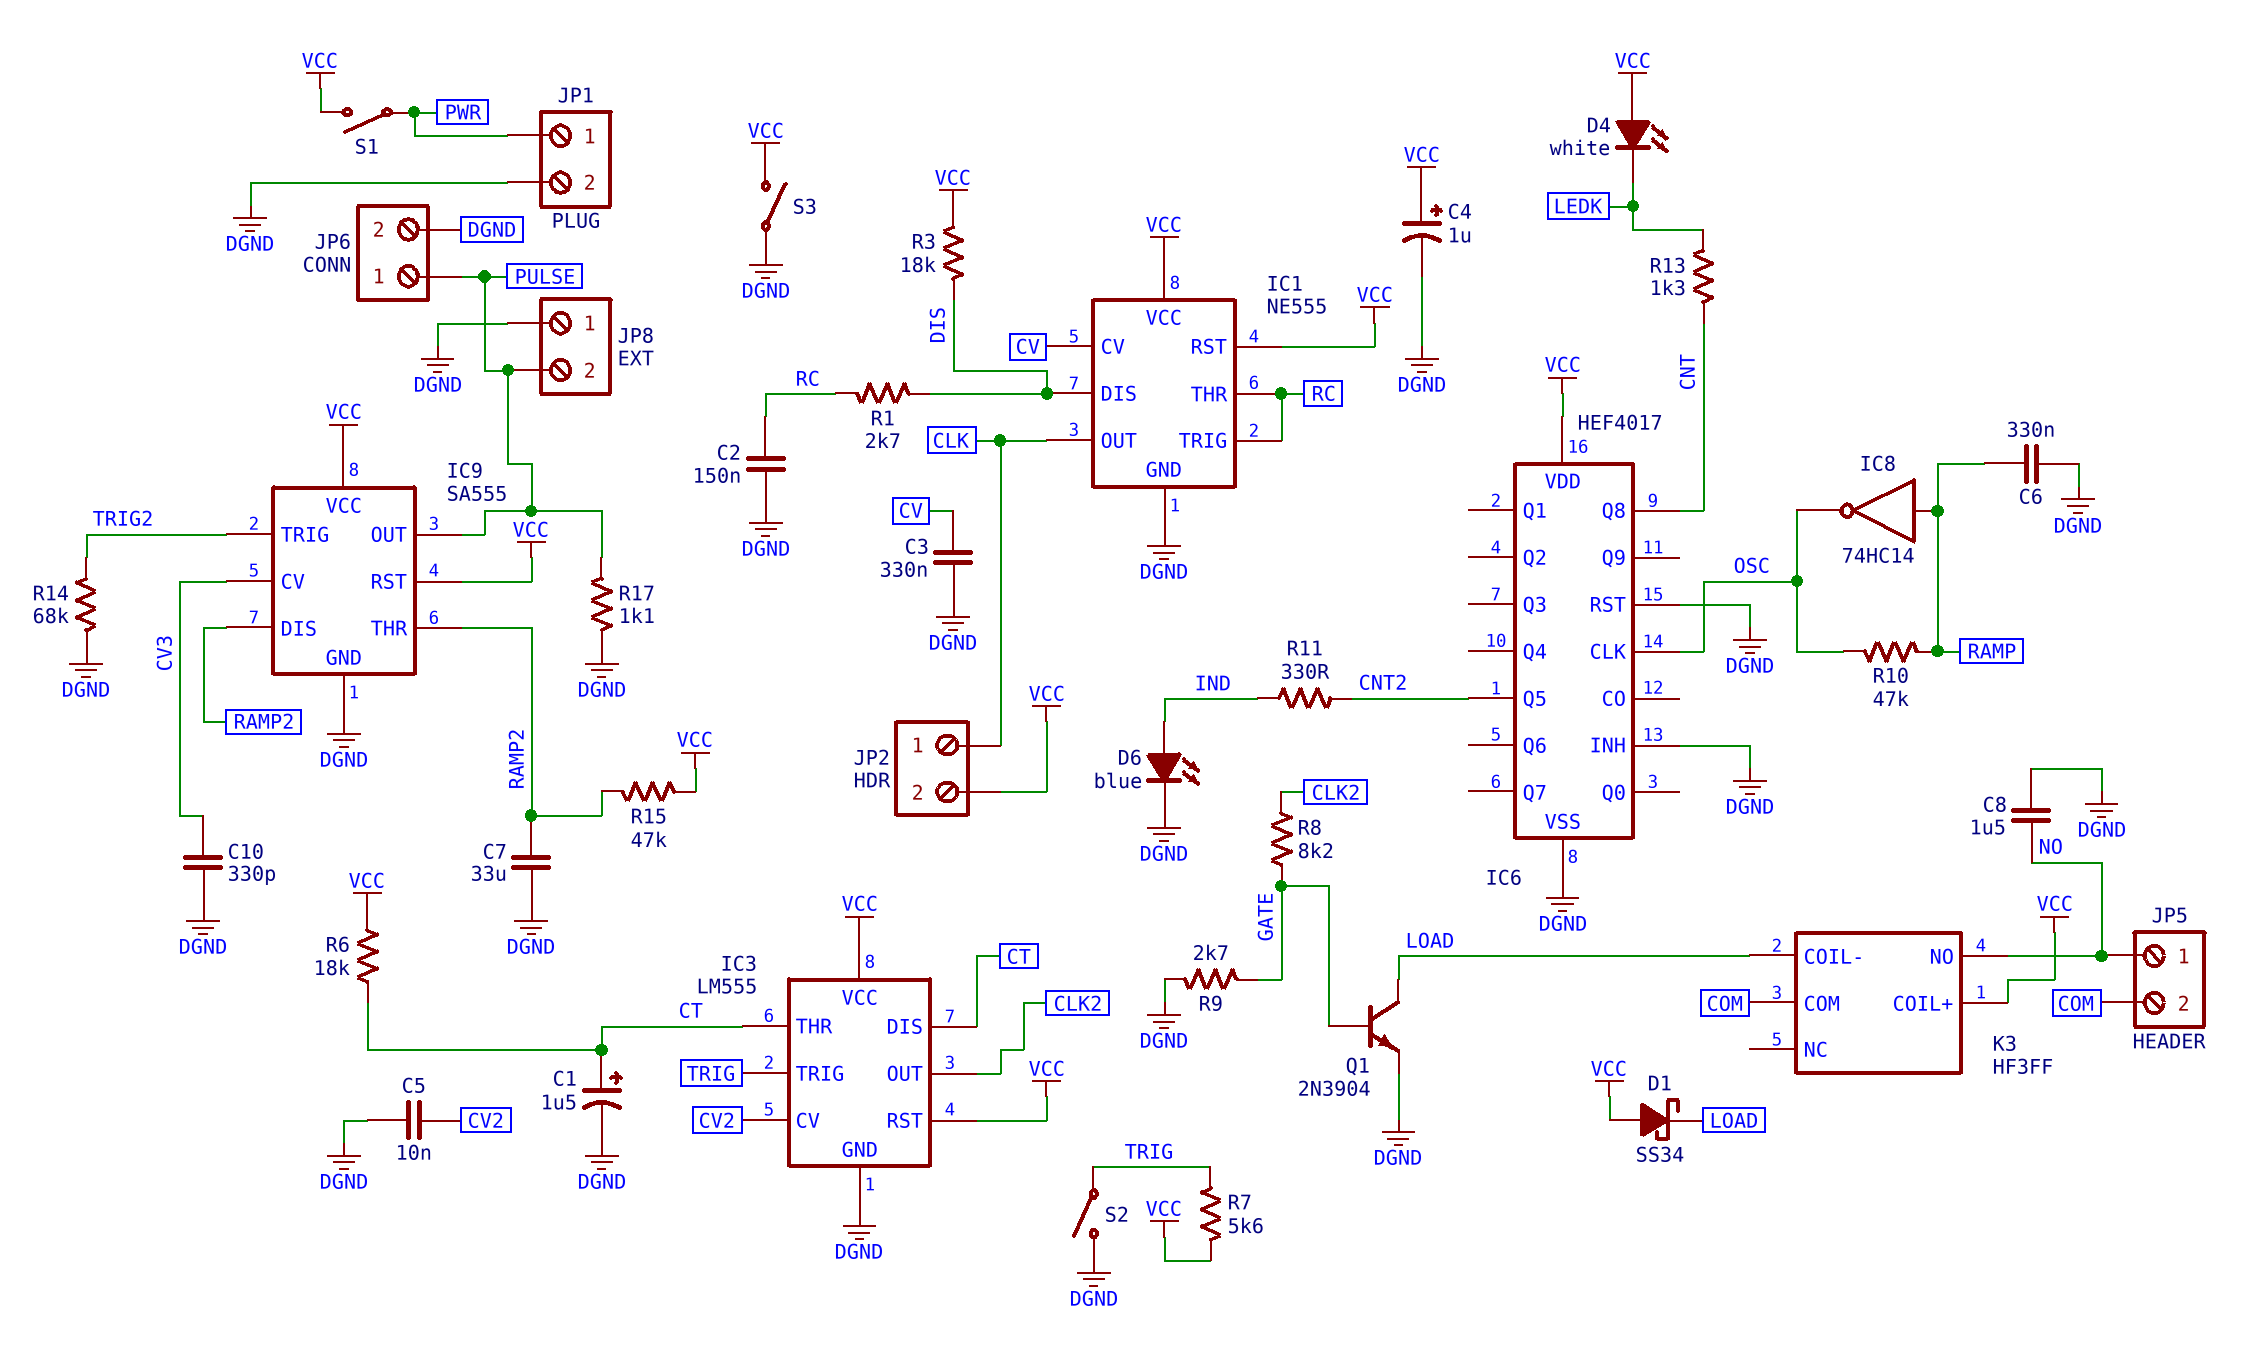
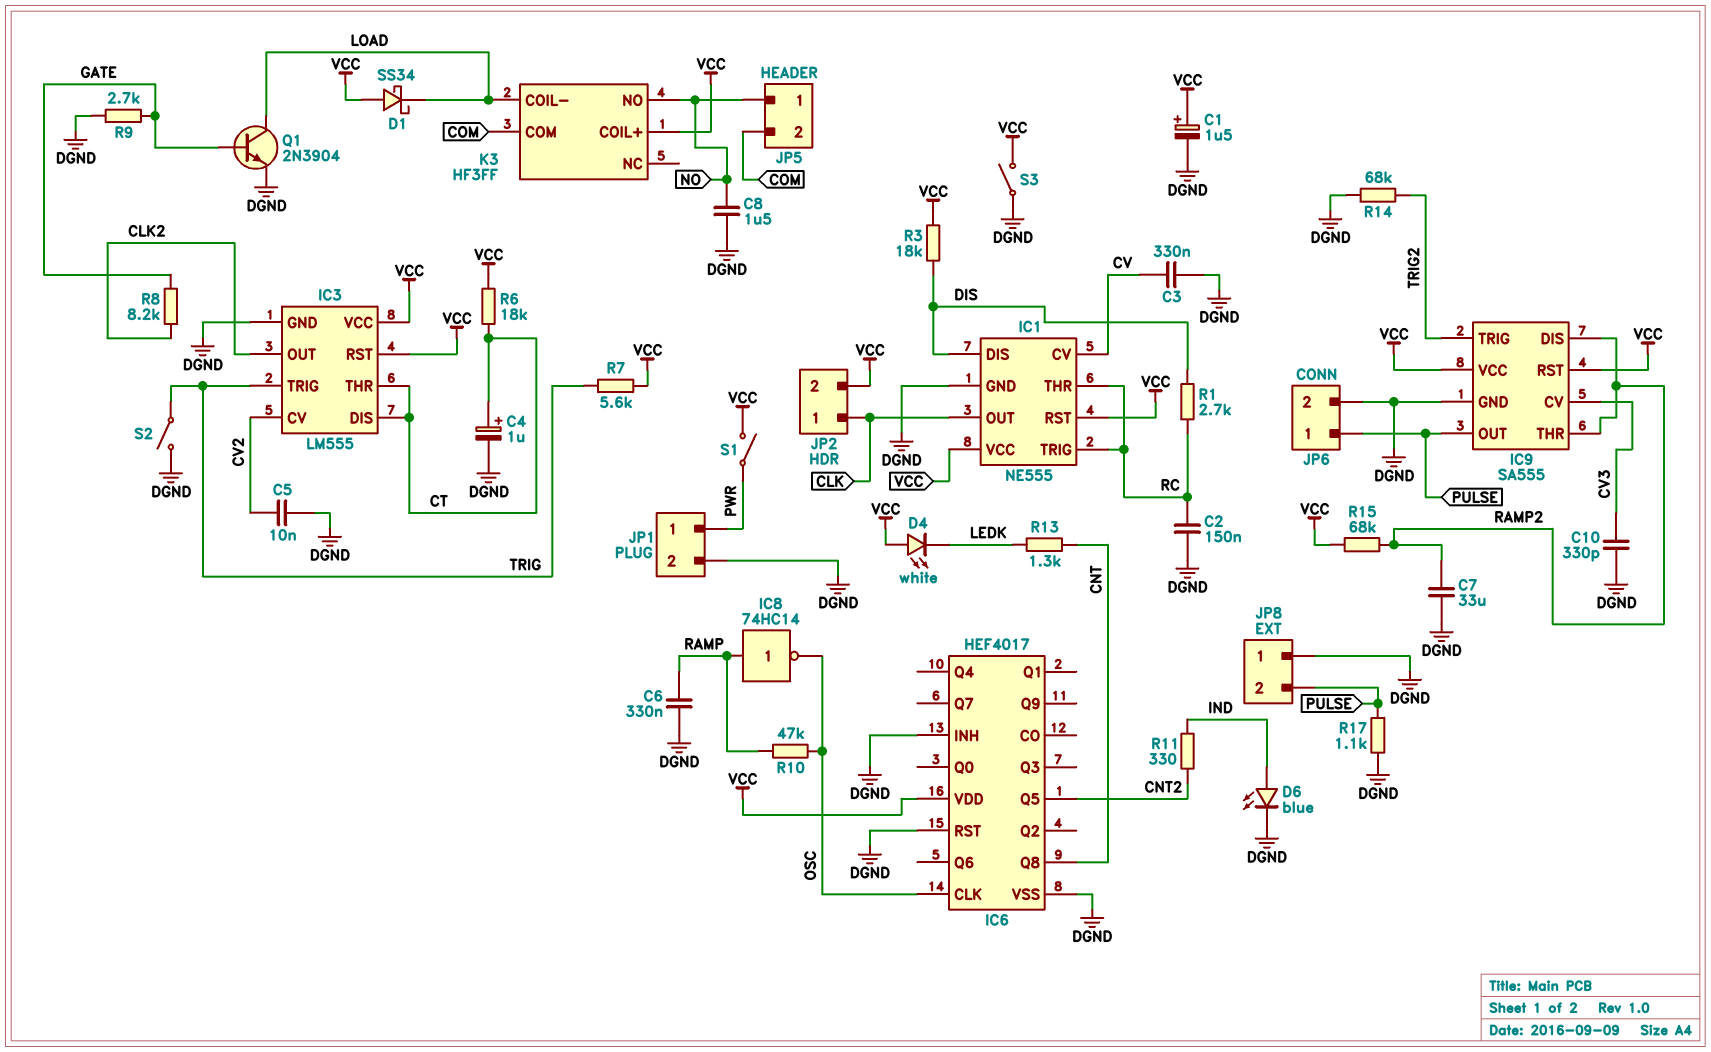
C1: 1.5uF (plus CT, minus DGND) -> 1.5uF (plus VCC, minus DGND)
C4: 1uF (plus VCC, minus DGND) -> 1uF (plus CT, minus DGND)
R15: 47k (RAMP2, VCC) -> 68k (RAMP2, VCC)

